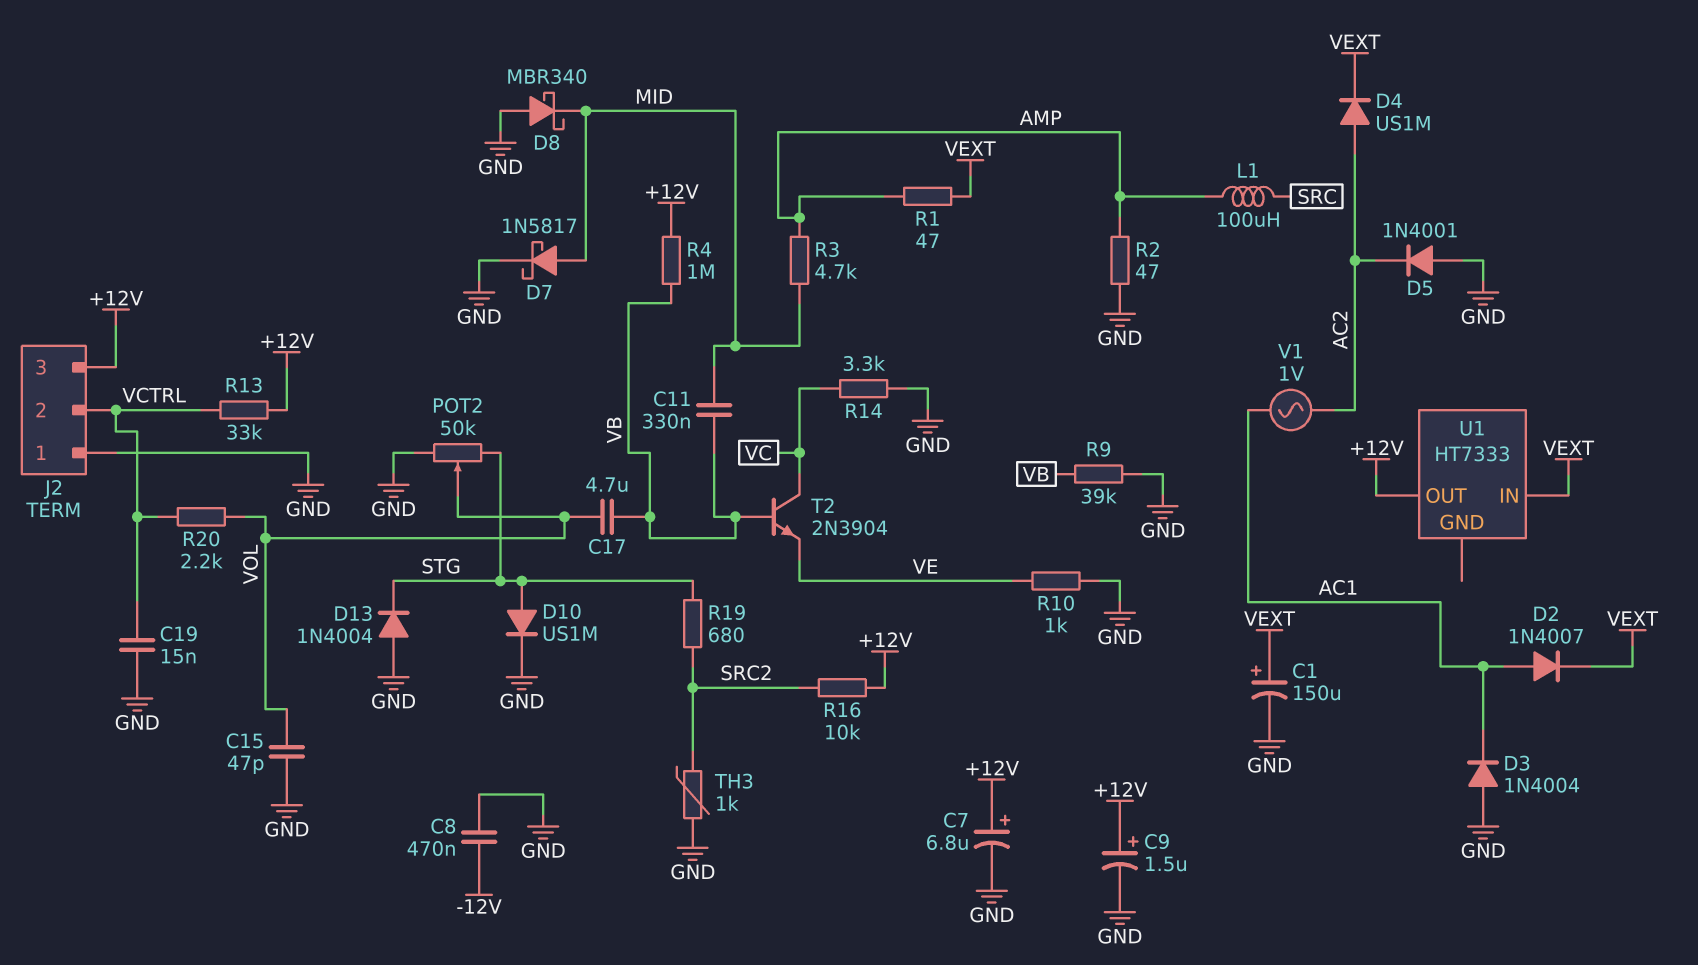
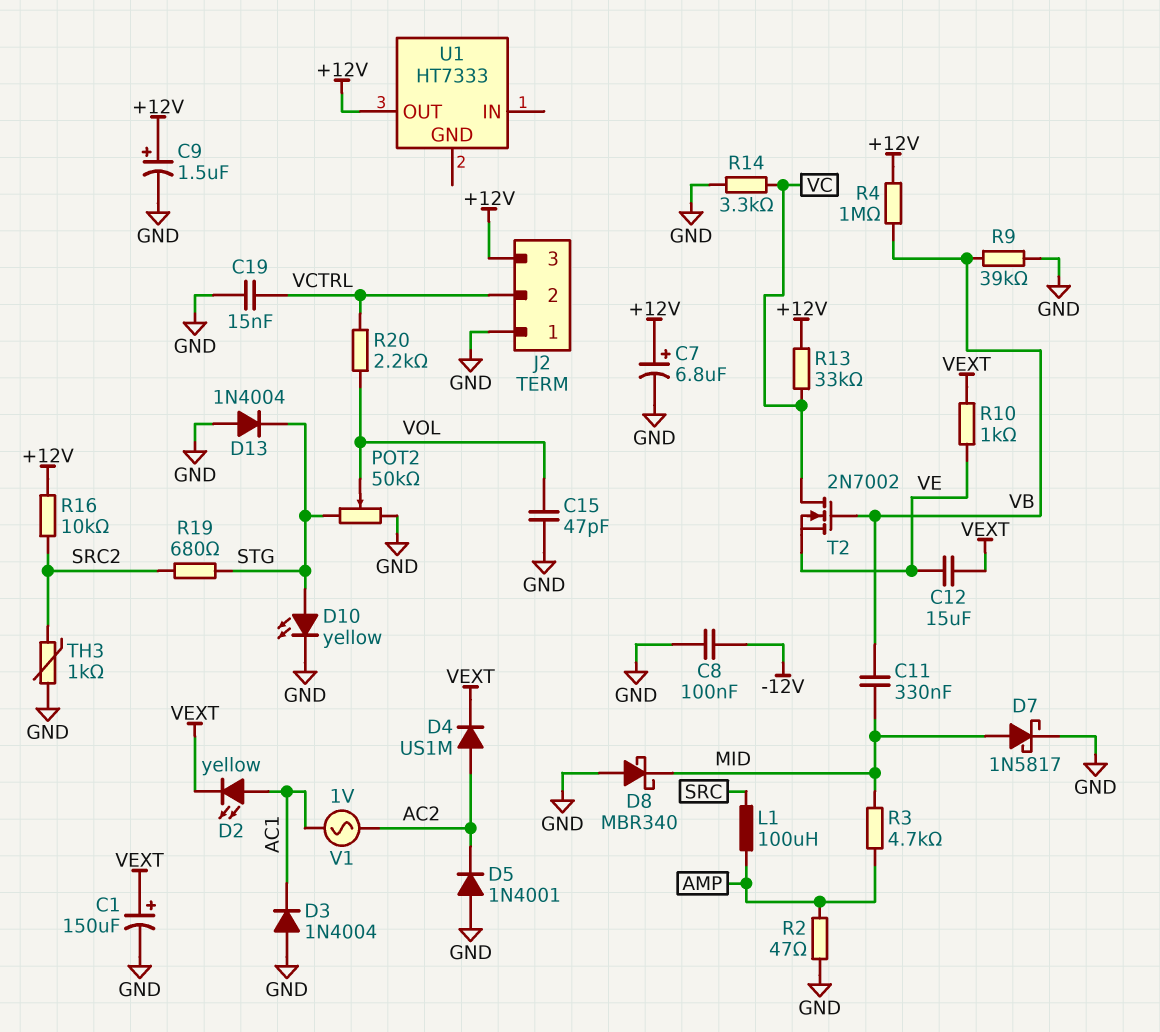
C8: 470nF (-12V, GND) -> 100nF (-12V, GND)
C12: none -> 15uF (VE, VEXT)
C17: 4.7uF (VB, VOL) -> none
D2: diode 1N4007 (A AC1, K VEXT) -> LED yellow (A AC1, K VEXT)
D10: diode US1M (A STG, K GND) -> LED yellow (A STG, K GND)
R1: 47 (AMP, VEXT) -> none
R10: 1k (GND, VE) -> 1k (VE, VEXT)
R13: 33k (+12V, VCTRL) -> 33k (+12V, VC)
T2: NPN 2N3904 (B VB, C VC, E VE) -> NMOS 2N7002 (G VB, D VC, S VE)
U1 pin IN: VEXT -> none

